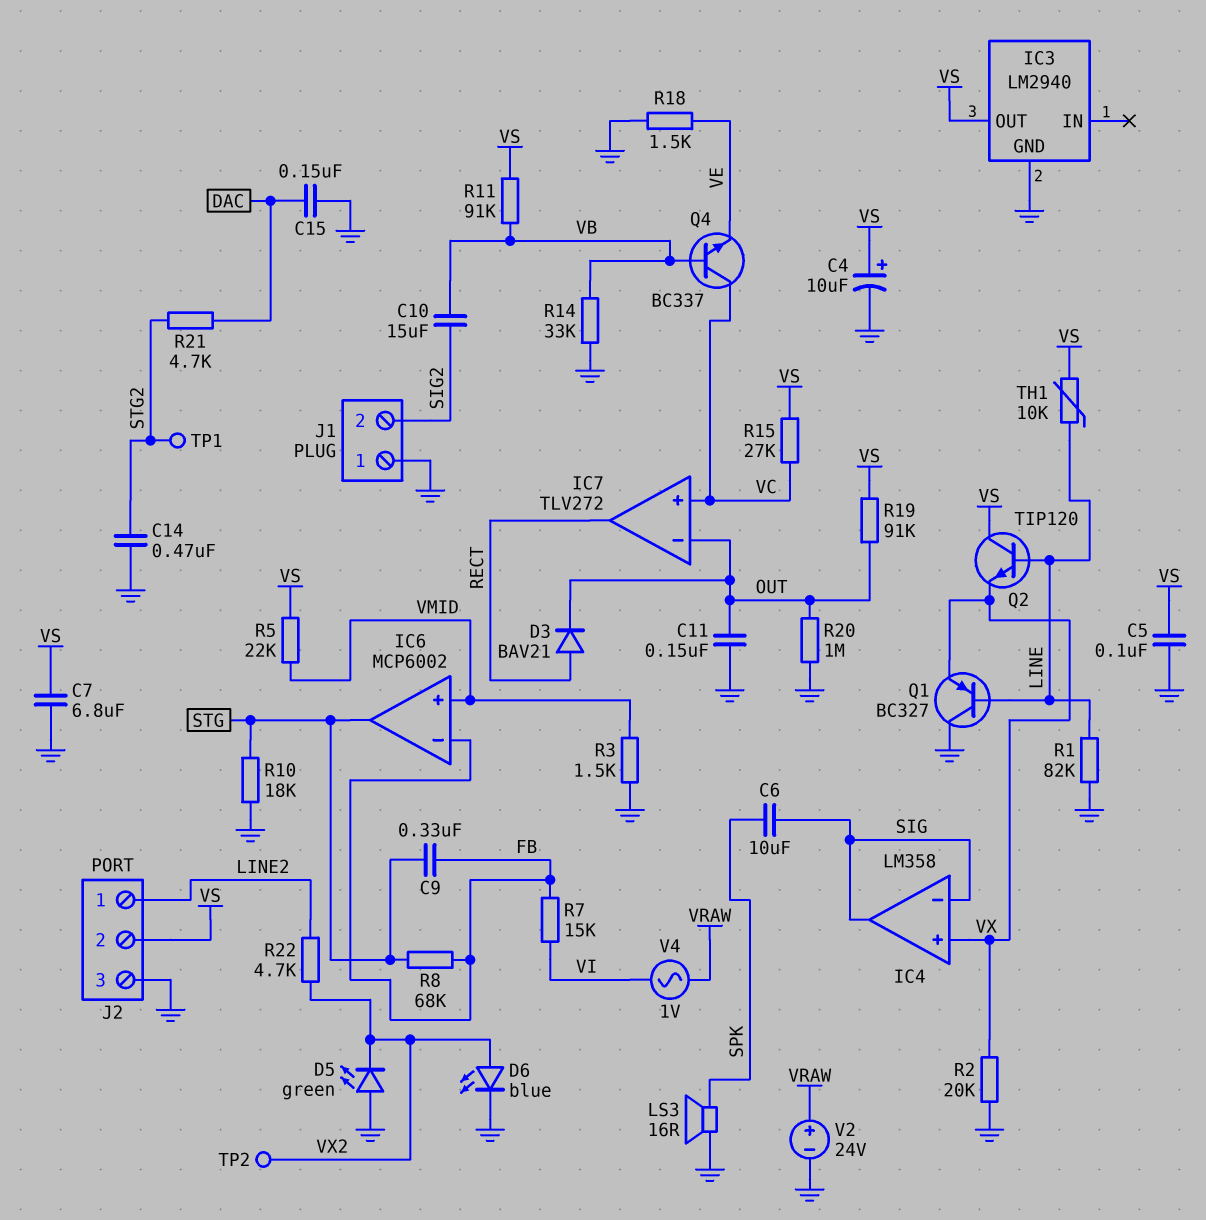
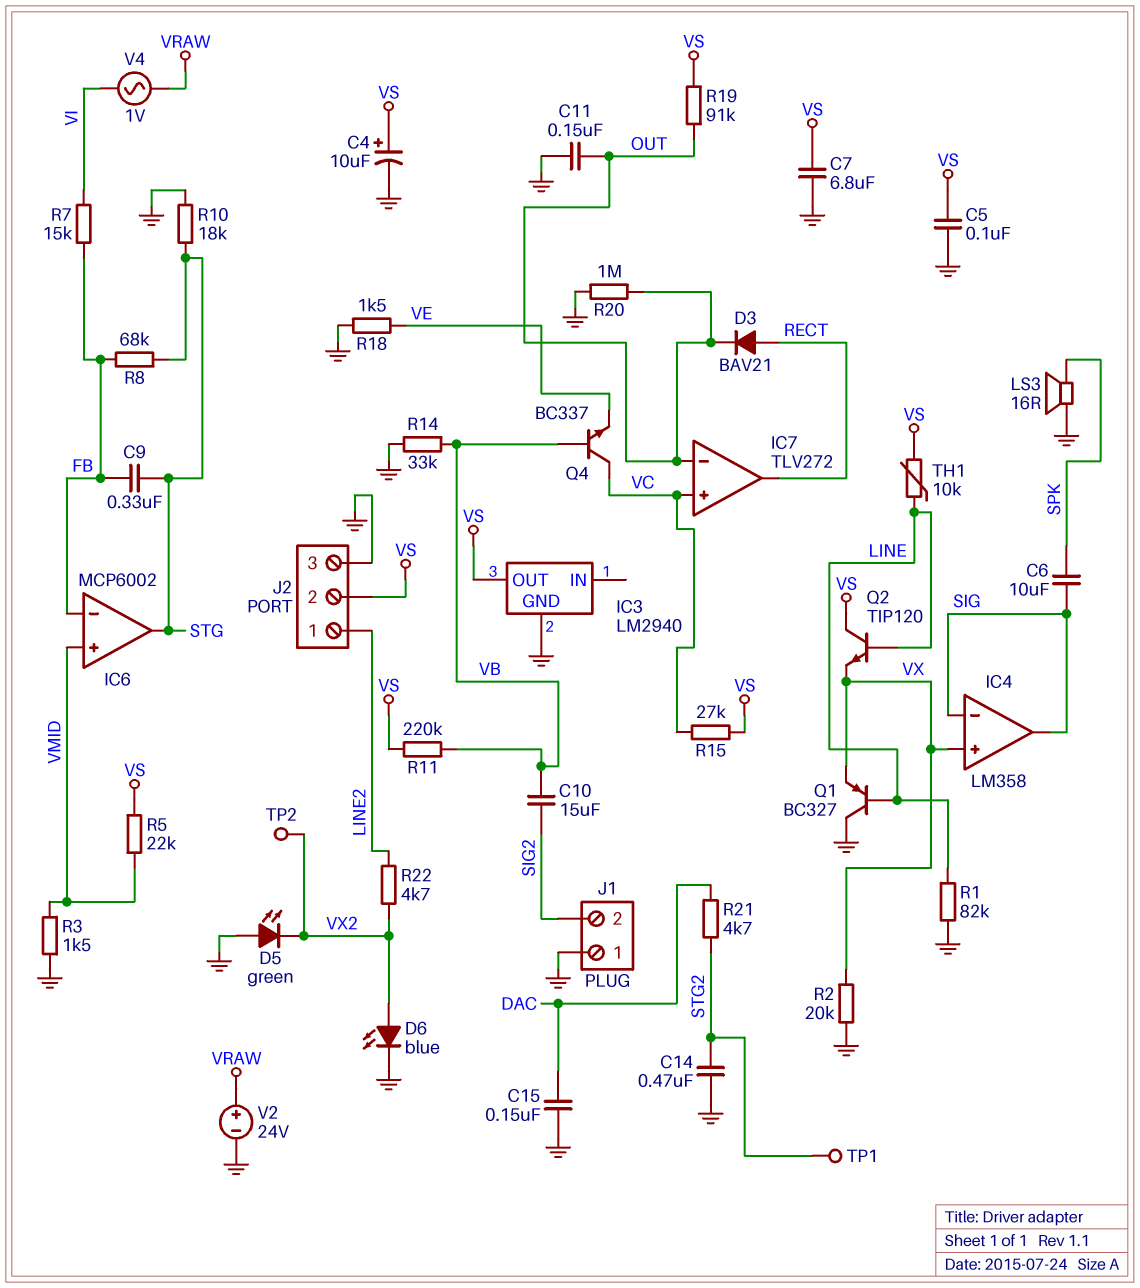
R11: 91k (VB, VS) -> 220k (VB, VS)

